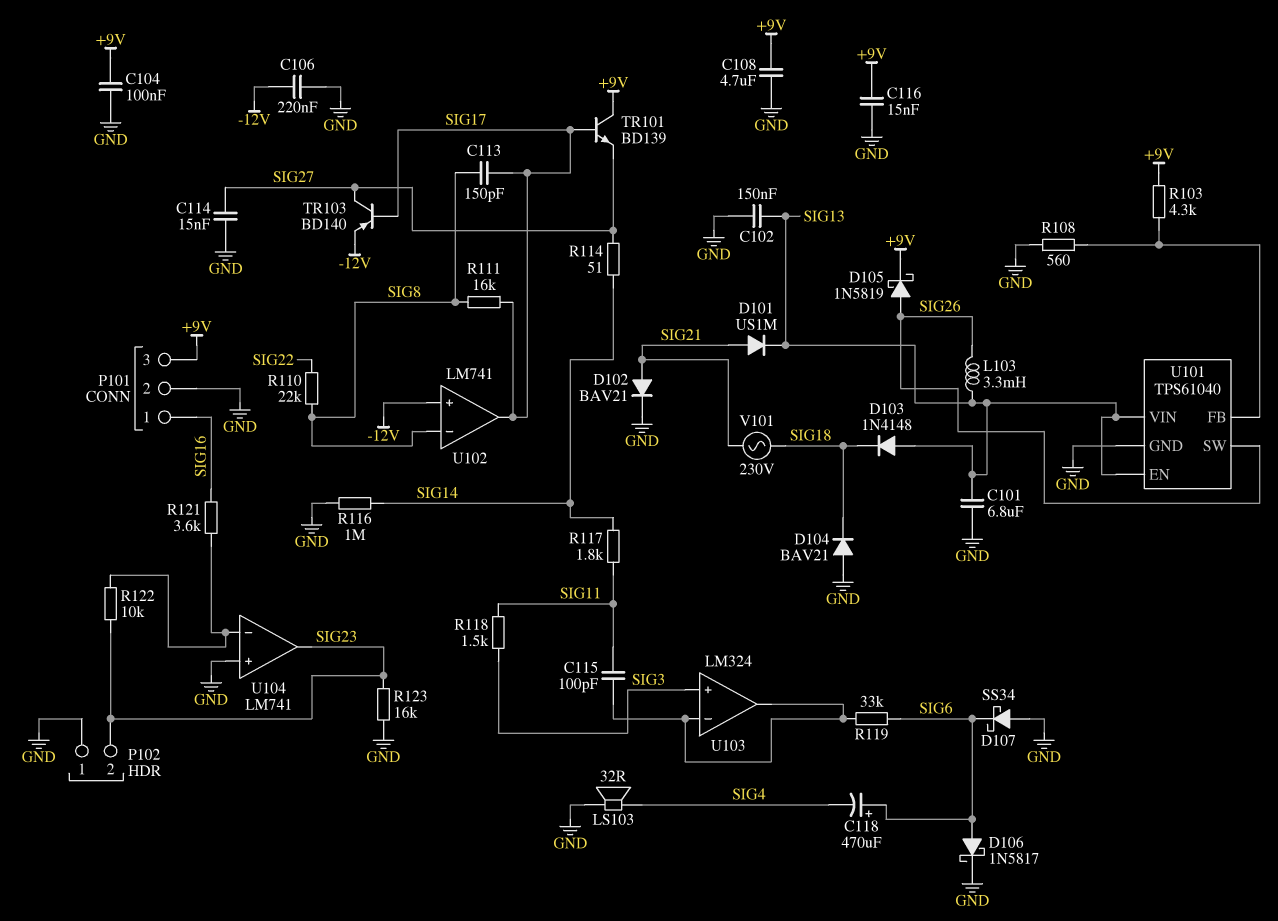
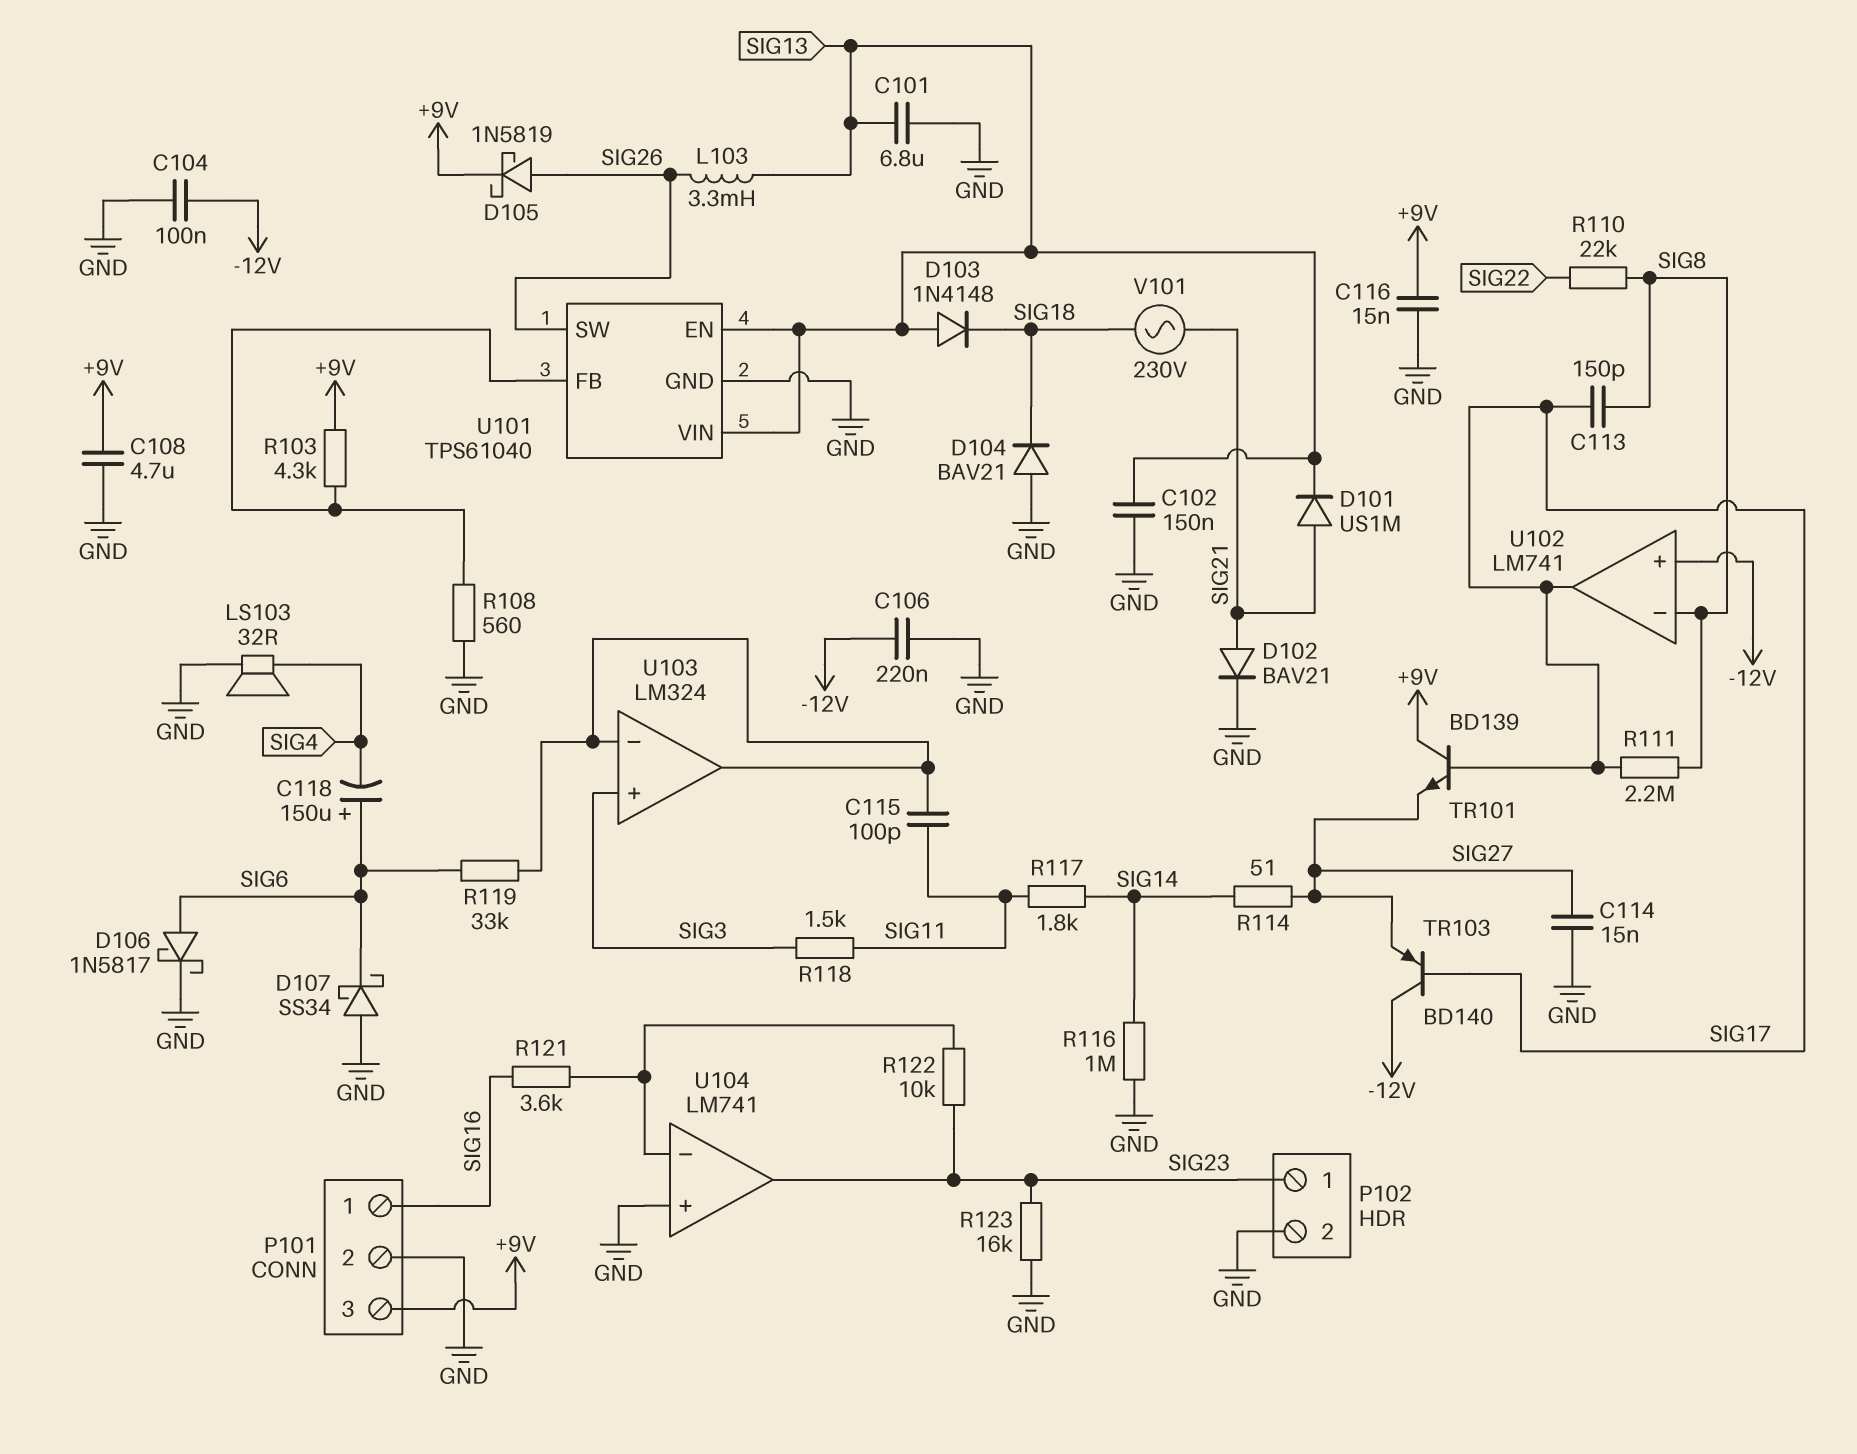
C104: 100nF (+9V, GND) -> 100nF (-12V, GND)
C118: 470uF (plus SIG6, minus SIG4) -> 150uF (plus SIG6, minus SIG4)
P102 pin 1: GND -> SIG23
P102 pin 2: SIG23 -> GND
R111: 16k (SIG8, SIG17) -> 2.2M (SIG8, SIG17)
TR103: PNP BD140 (B SIG17, C SIG27, E -12V) -> PNP BD140 (B SIG17, C -12V, E SIG27)

